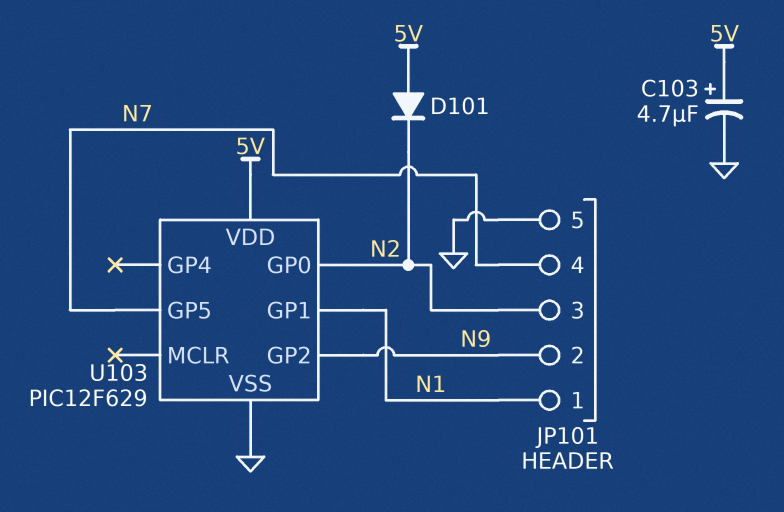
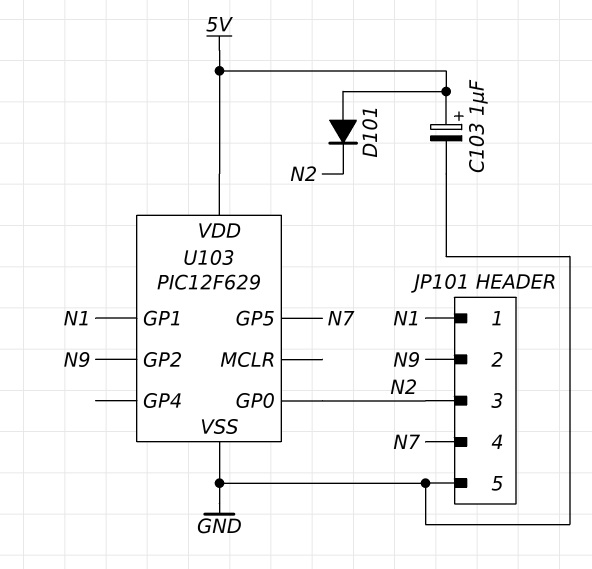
C103: 4.7uF (plus 5V, minus GND) -> 1uF (plus 5V, minus GND)

